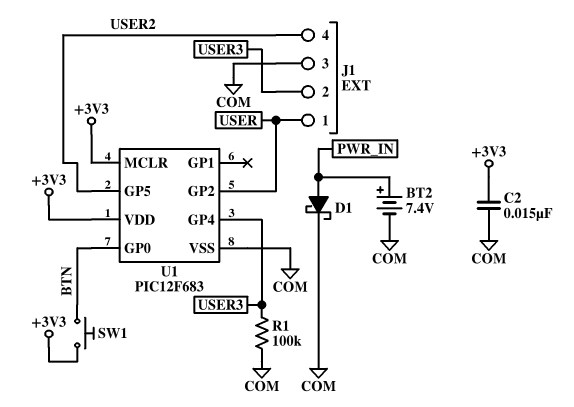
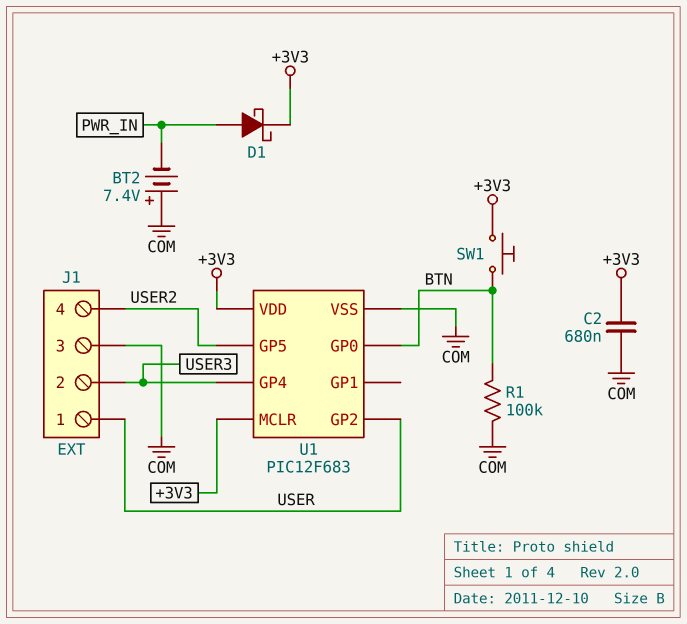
BT2: 7.4V (plus PWR_IN, minus COM) -> 7.4V (plus COM, minus PWR_IN)
C2: 15nF (+3V3, COM) -> 680nF (+3V3, COM)
D1: schottky (A PWR_IN, K COM) -> schottky (A PWR_IN, K +3V3)
R1: 100k (COM, USER3) -> 100k (BTN, COM)

